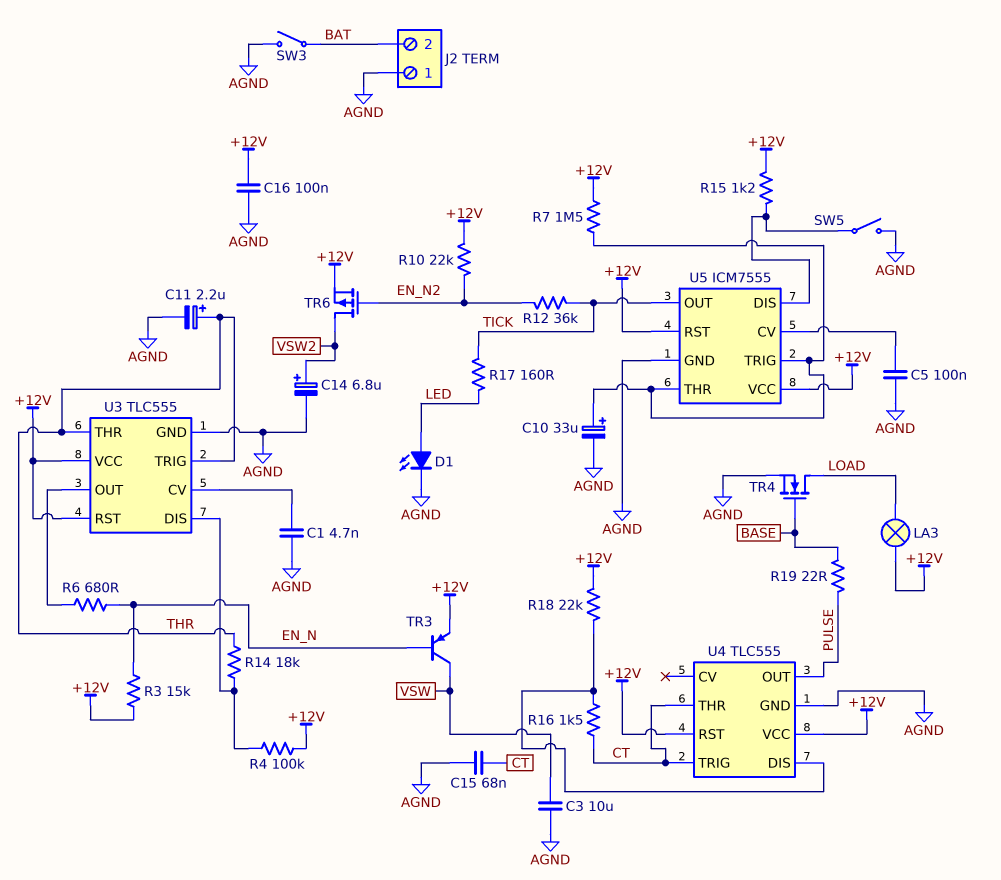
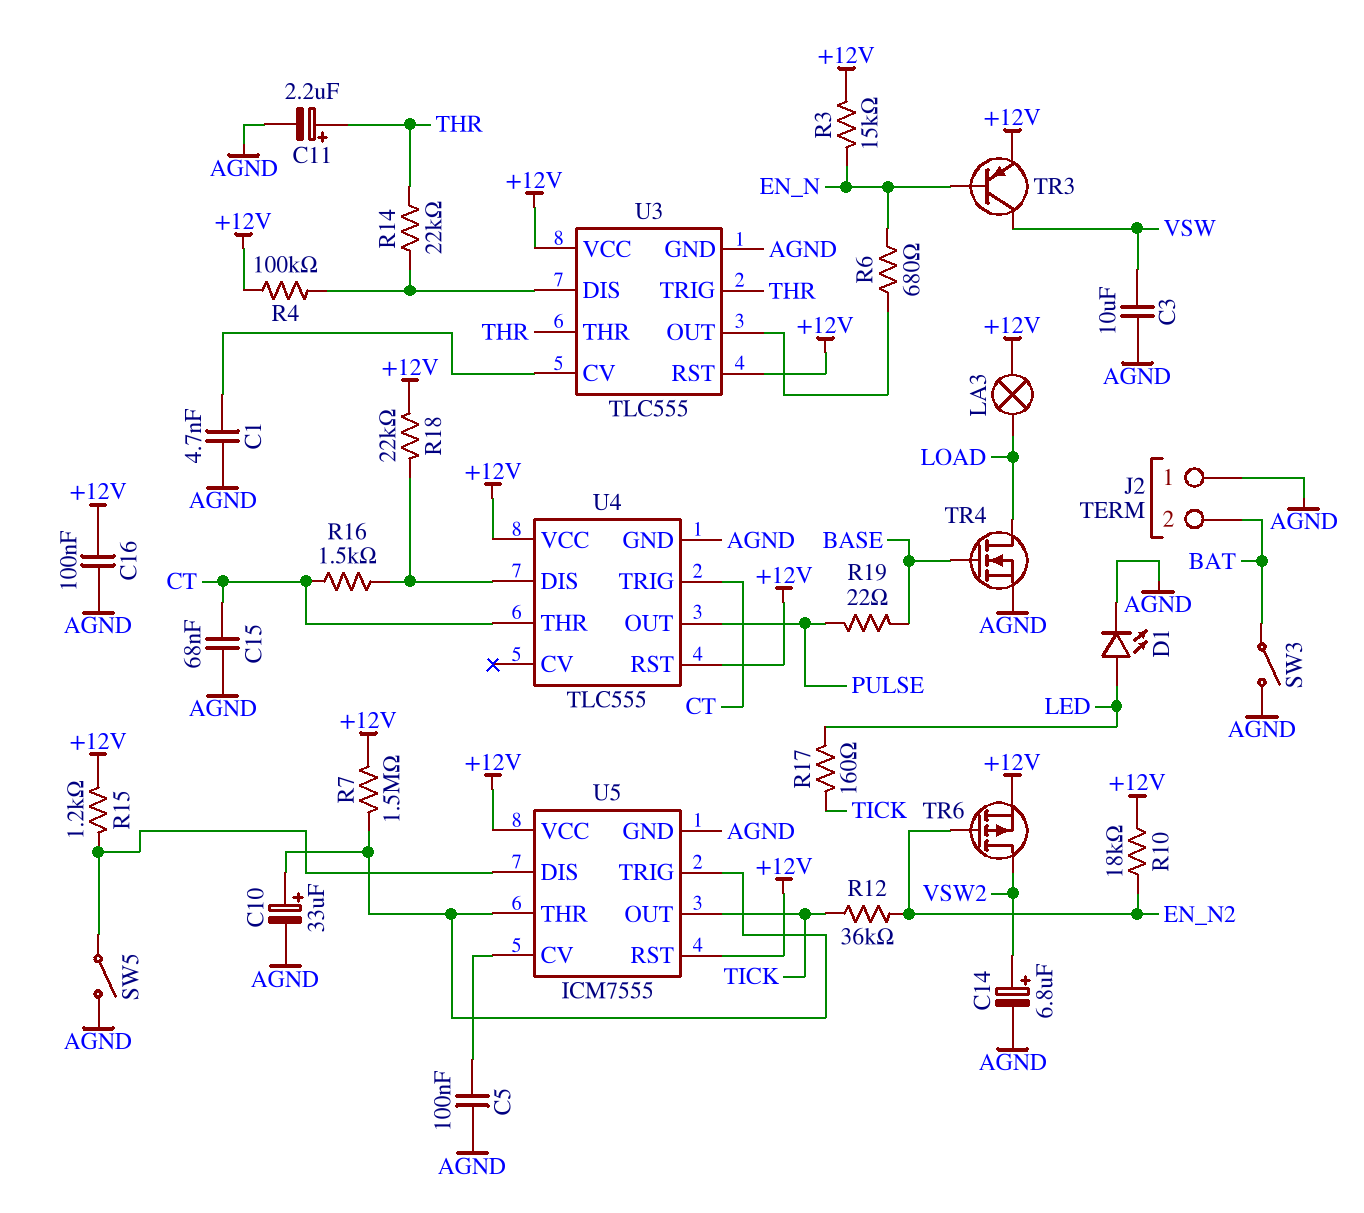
R10: 22k (+12V, EN_N2) -> 18k (+12V, EN_N2)
R14: 18k (THR, U3/DIS) -> 22k (THR, U3/DIS)

